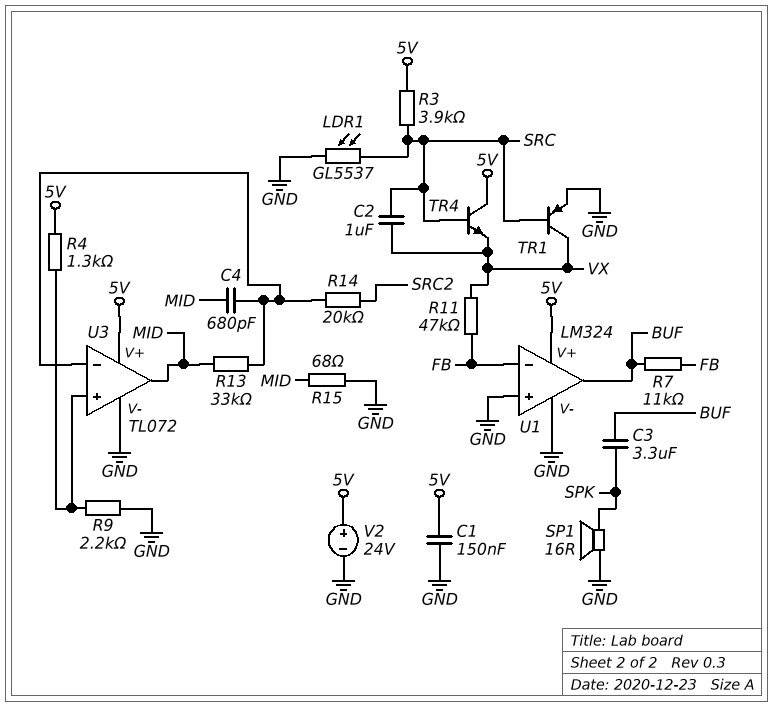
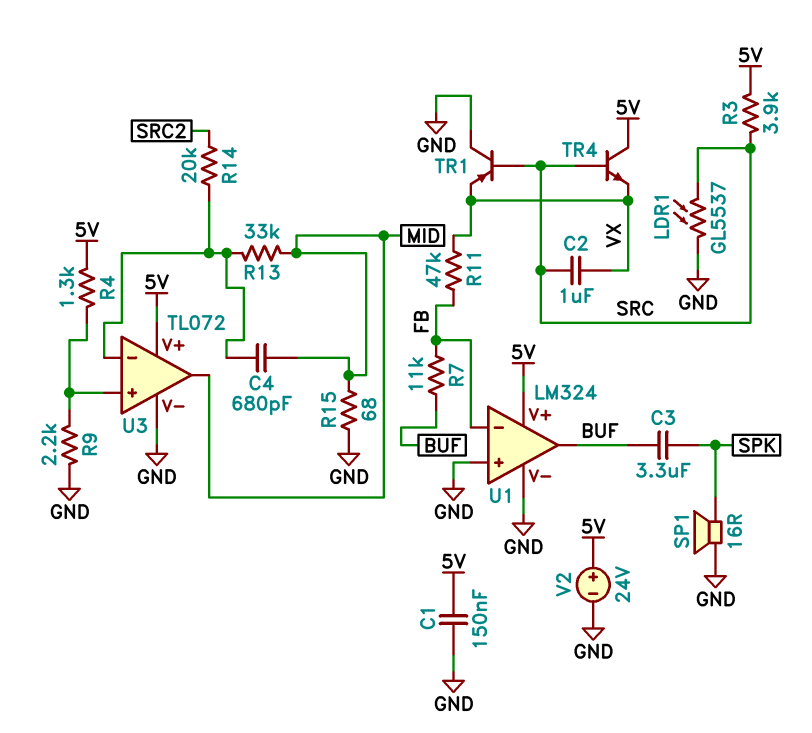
TR1: PNP (B SRC, C VX, E GND) -> PNP (B SRC, C GND, E VX)

